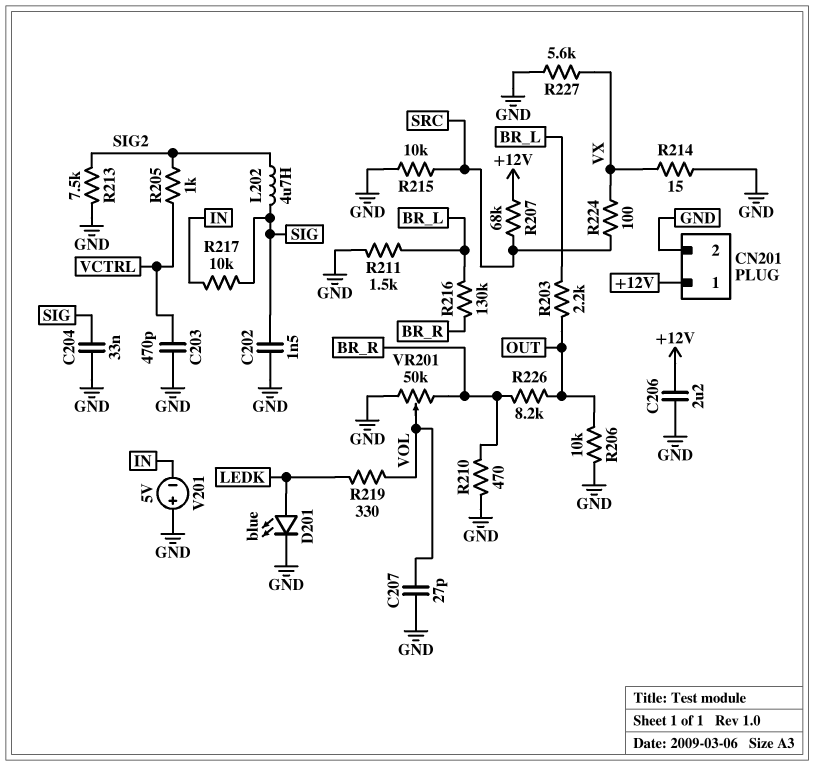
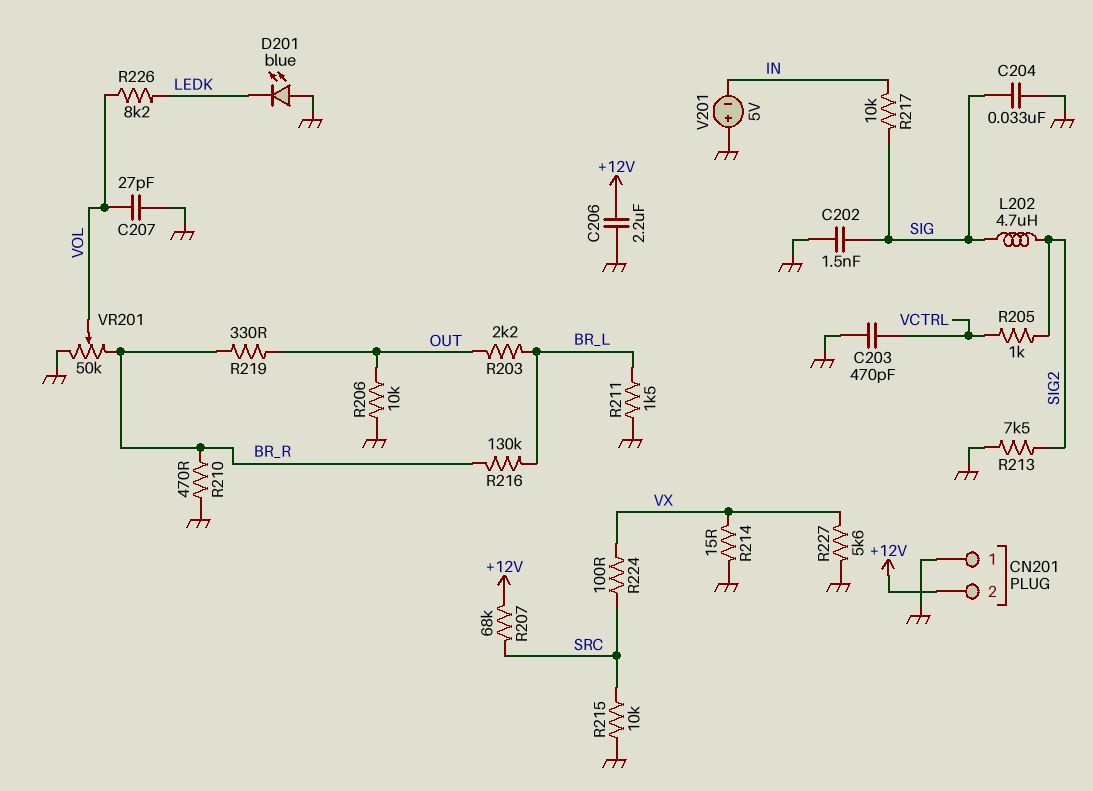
CN201 pin 1: +12V -> GND
CN201 pin 2: GND -> +12V
D201: LED blue (A LEDK, K GND) -> LED blue (A GND, K LEDK)
R219: 330 (LEDK, VOL) -> 330 (BR_R, OUT)
R226: 8.2k (BR_R, OUT) -> 8.2k (LEDK, VOL)

